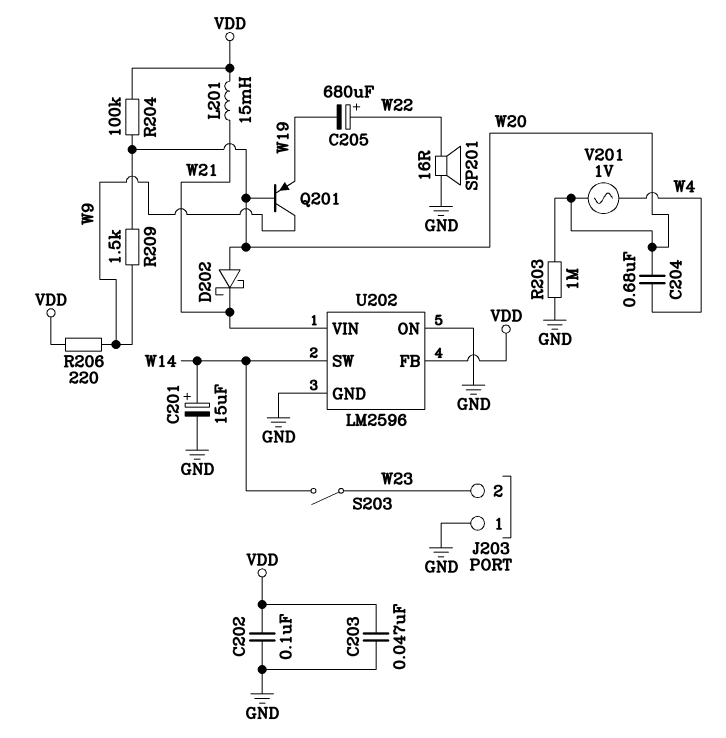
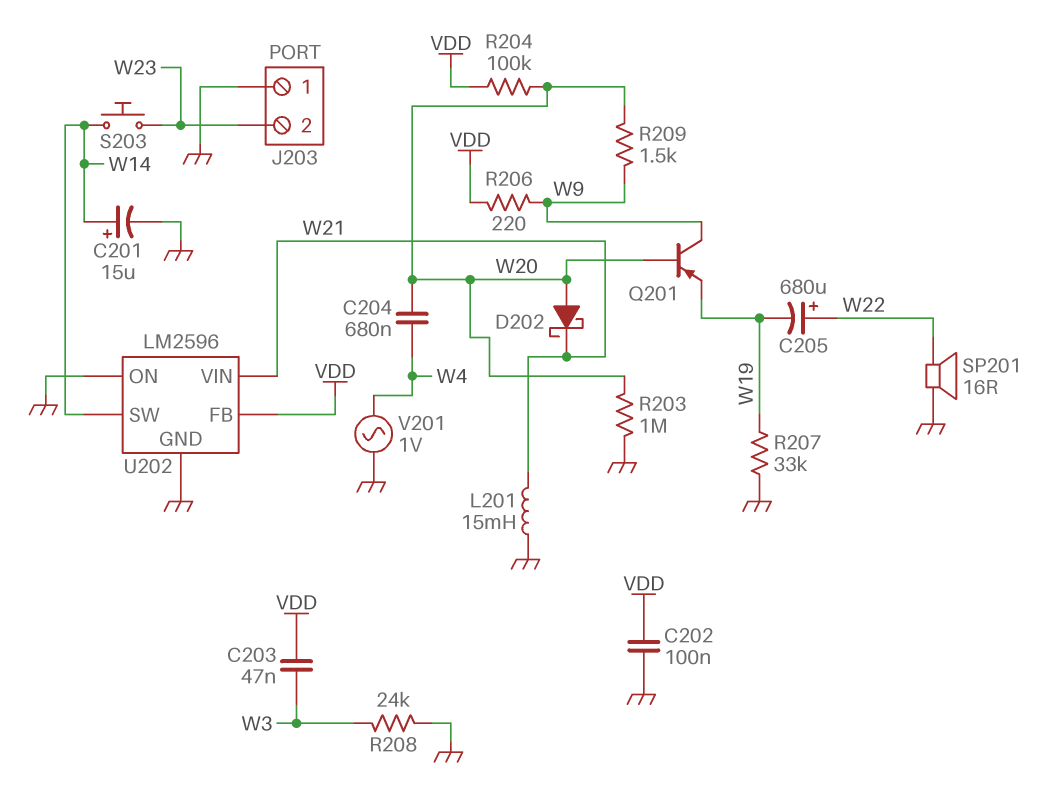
C203: 47nF (GND, VDD) -> 47nF (VDD, W3)
L201: 15mH (VDD, W21) -> 15mH (GND, W21)
R207: none -> 33k (GND, W19)
R208: none -> 24k (GND, W3)
S203: switch (W14, W23) -> button (W14, W23)
V201: AC 1V (W4, W20) -> AC 1V (GND, W4)

